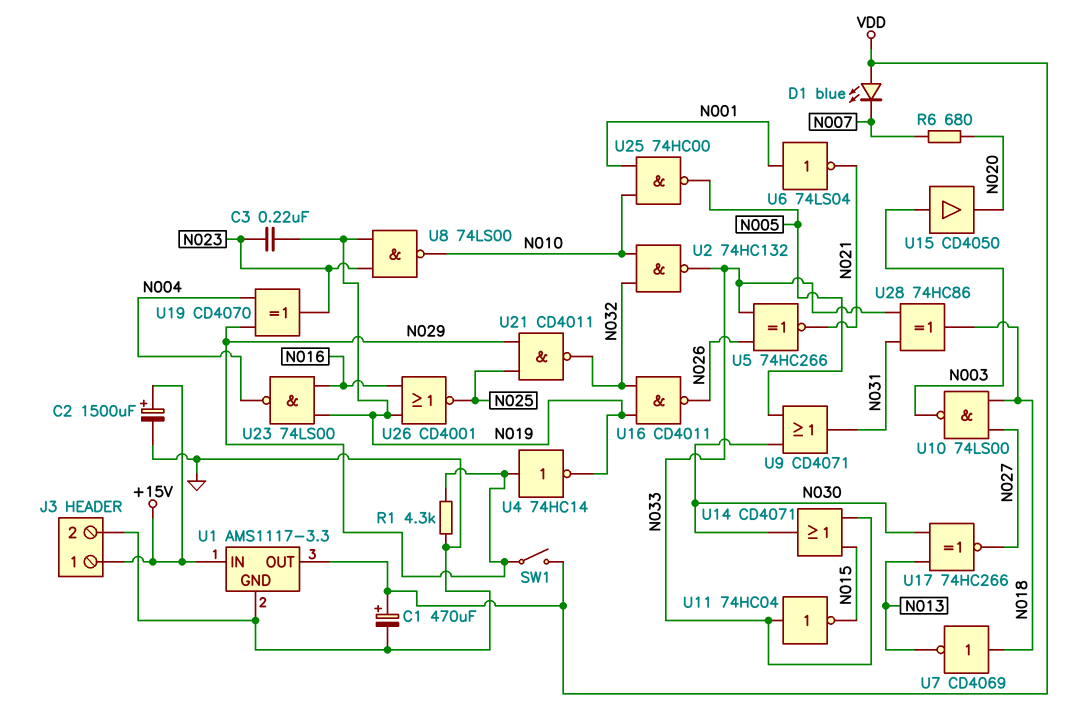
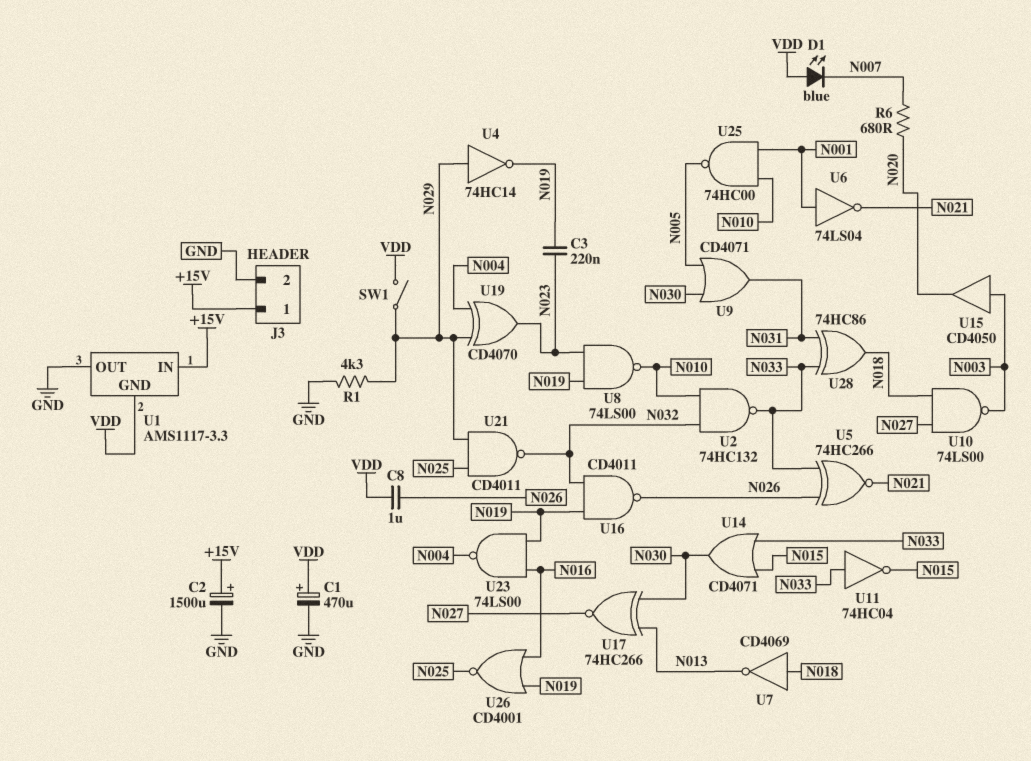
C8: none -> 1uF (N026, VDD)
U1 pin GND: GND -> VDD
U1 pin OUT: VDD -> GND

